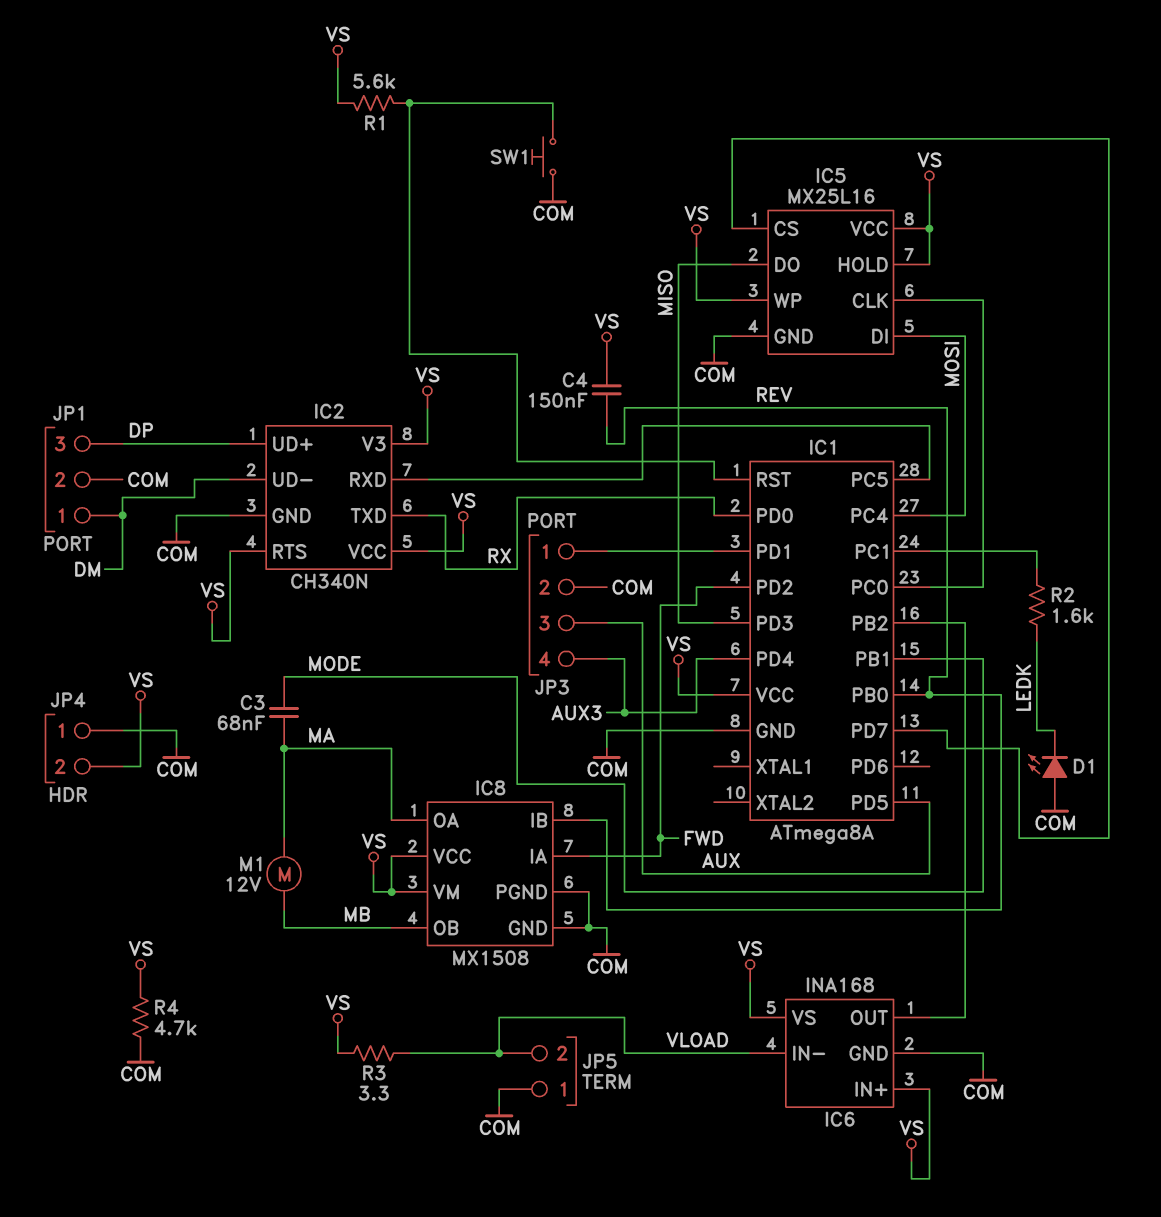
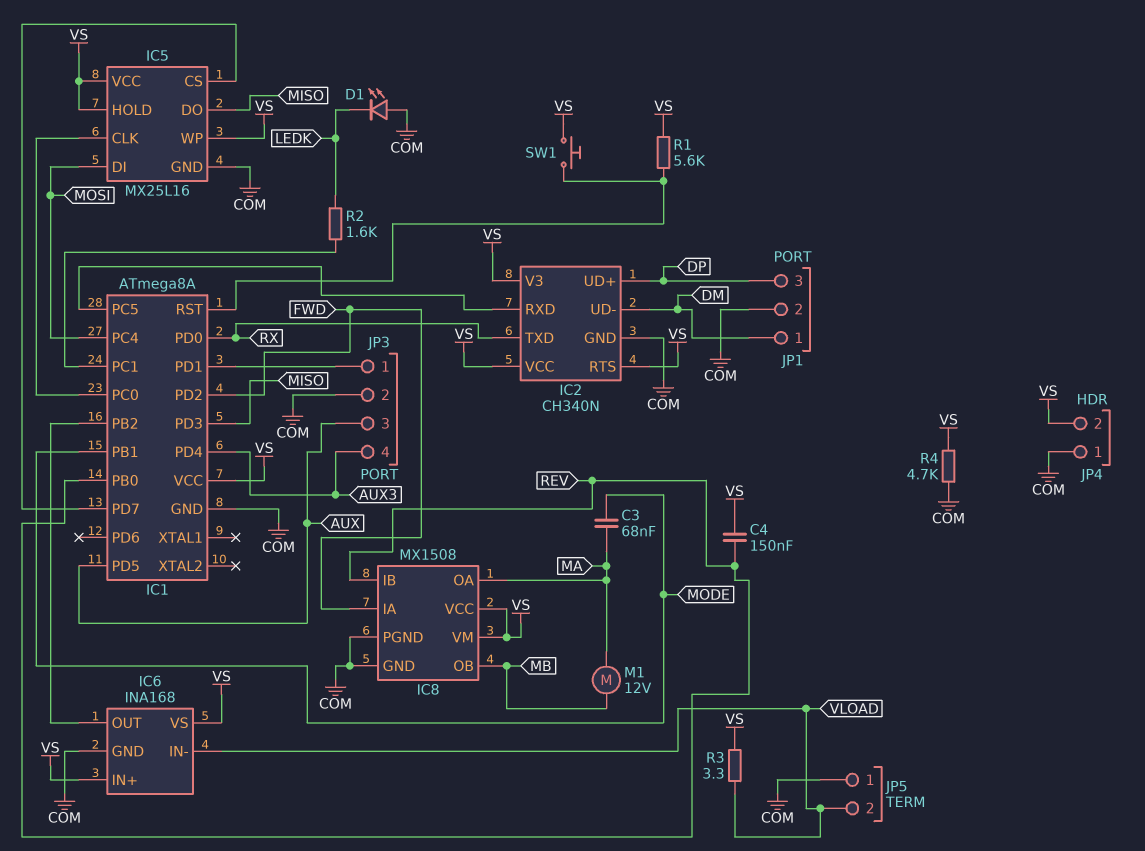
SW1: button (COM, IC1/RST) -> button (IC1/RST, VS)

